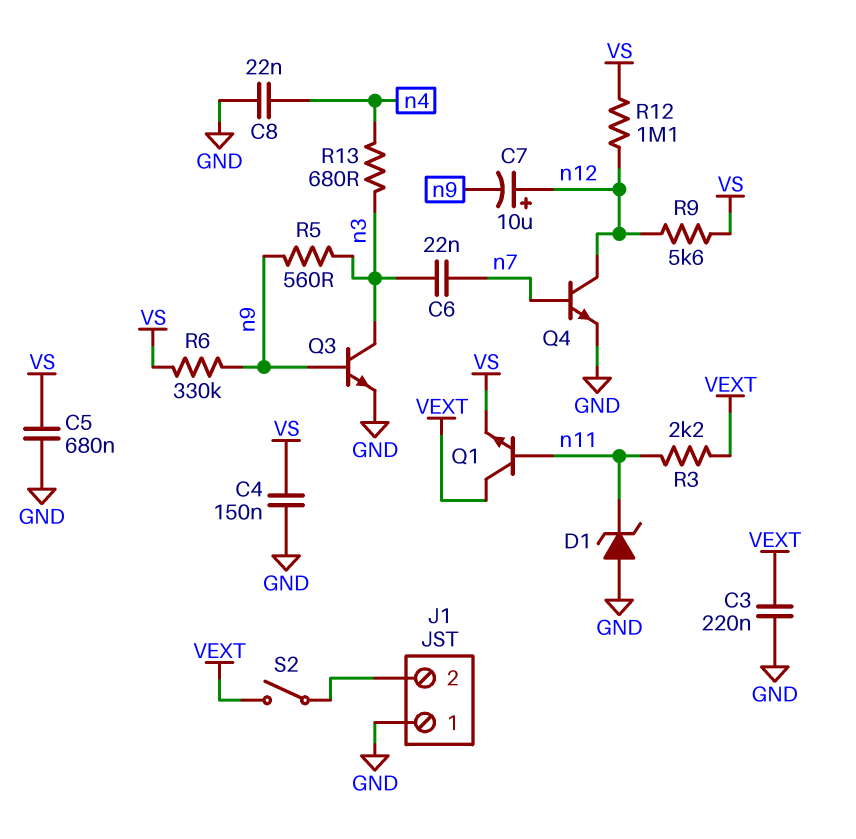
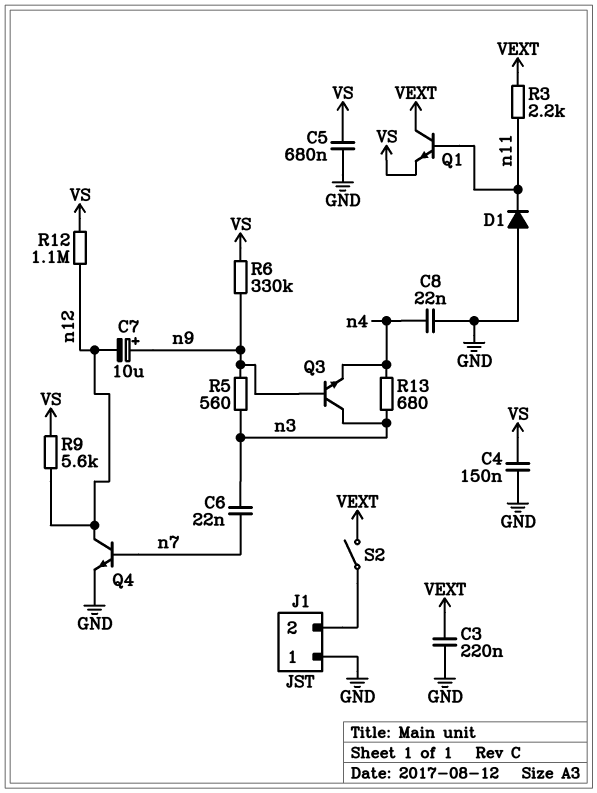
C7: 10uF (plus n12, minus n9) -> 10uF (plus n9, minus n12)
D1: zener (A GND, K n11) -> diode (A GND, K n11)
Q3: NPN (B n9, C n3, E GND) -> NPN (B n9, C n3, E n4)

